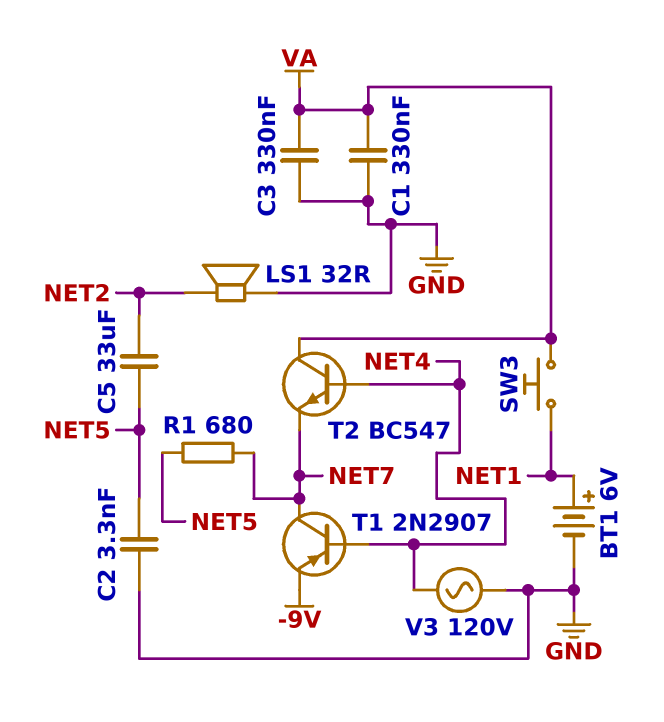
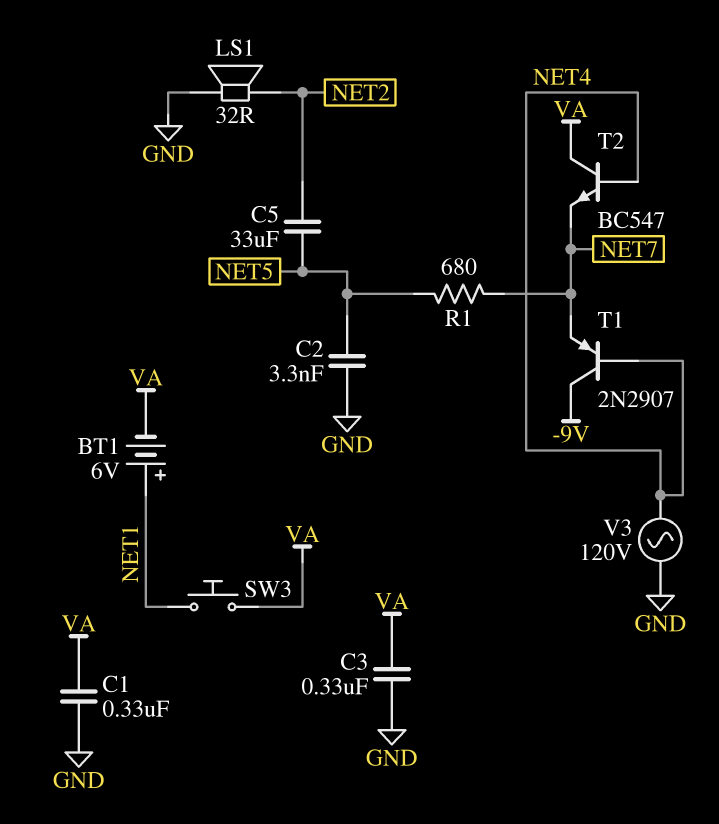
BT1: 6V (plus NET1, minus GND) -> 6V (plus NET1, minus VA)
T1: PNP 2N2907 (B NET4, C NET7, E -9V) -> PNP 2N2907 (B NET4, C -9V, E NET7)

